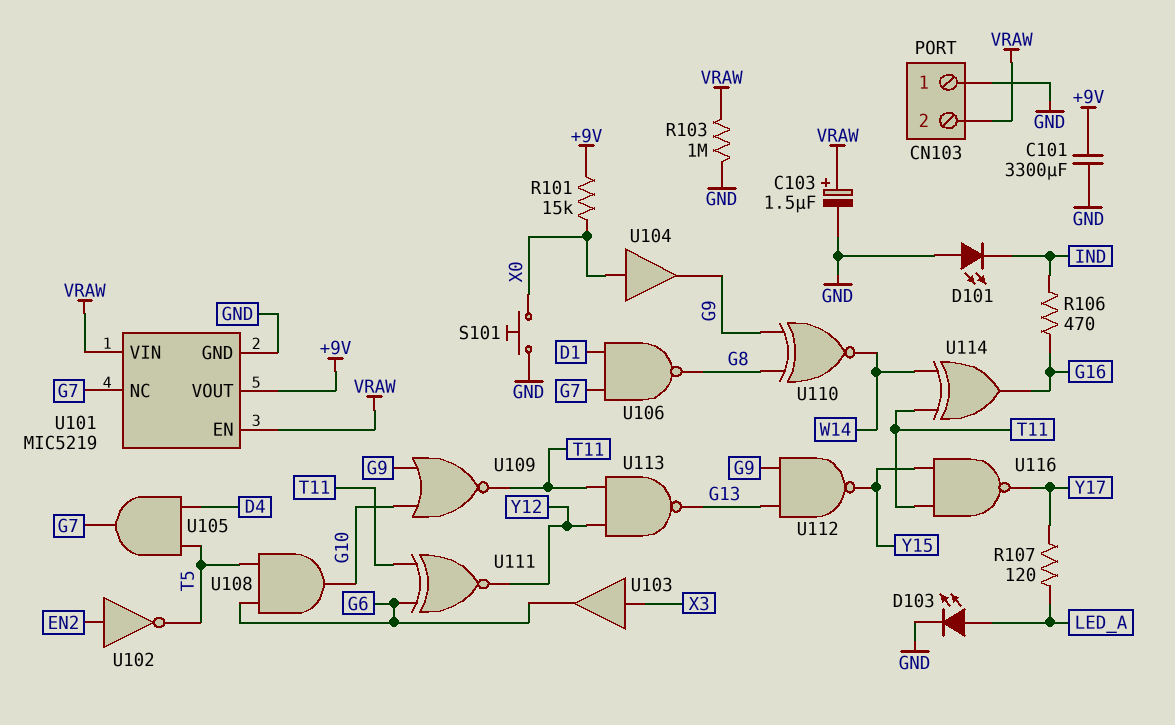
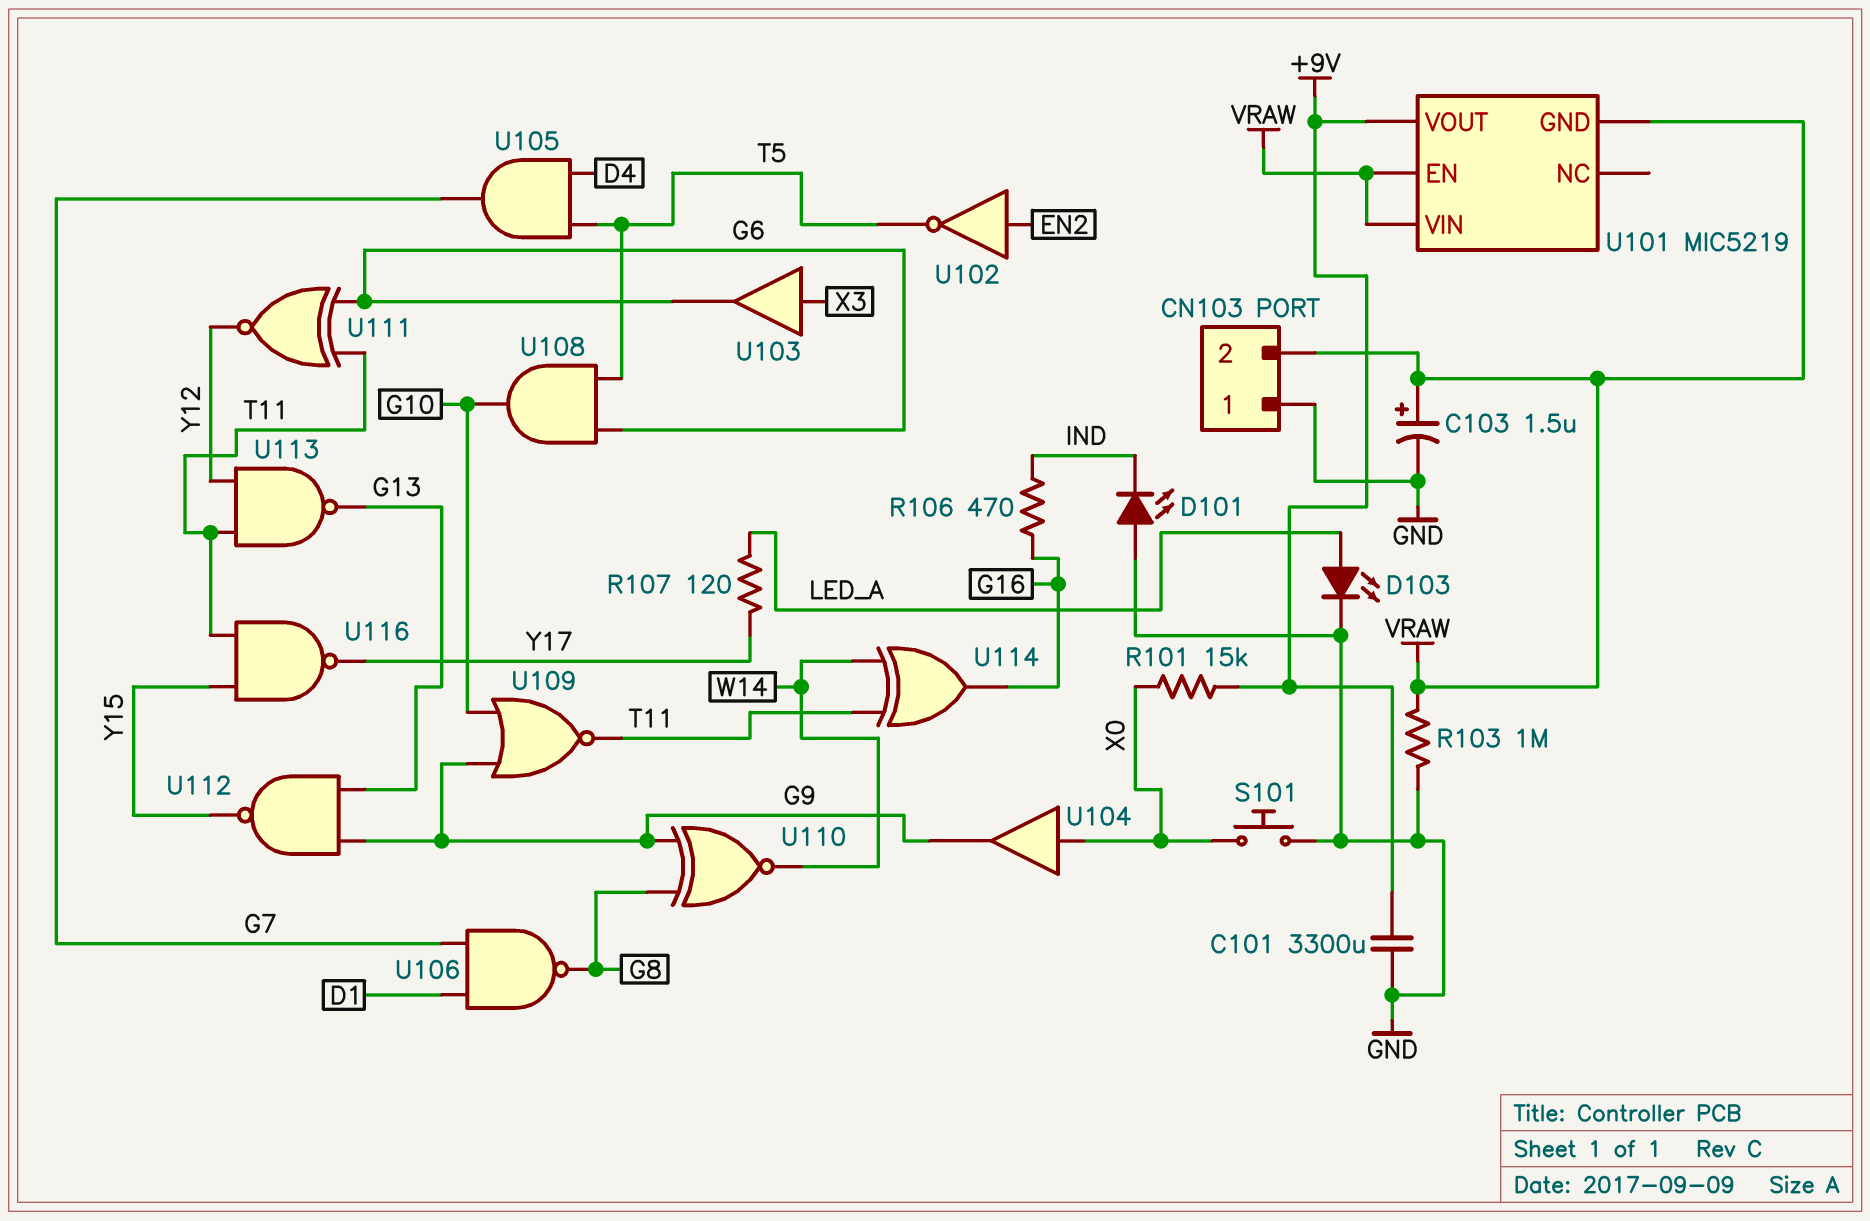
U101 pin GND: GND -> VRAW
U101 pin NC: G7 -> none

